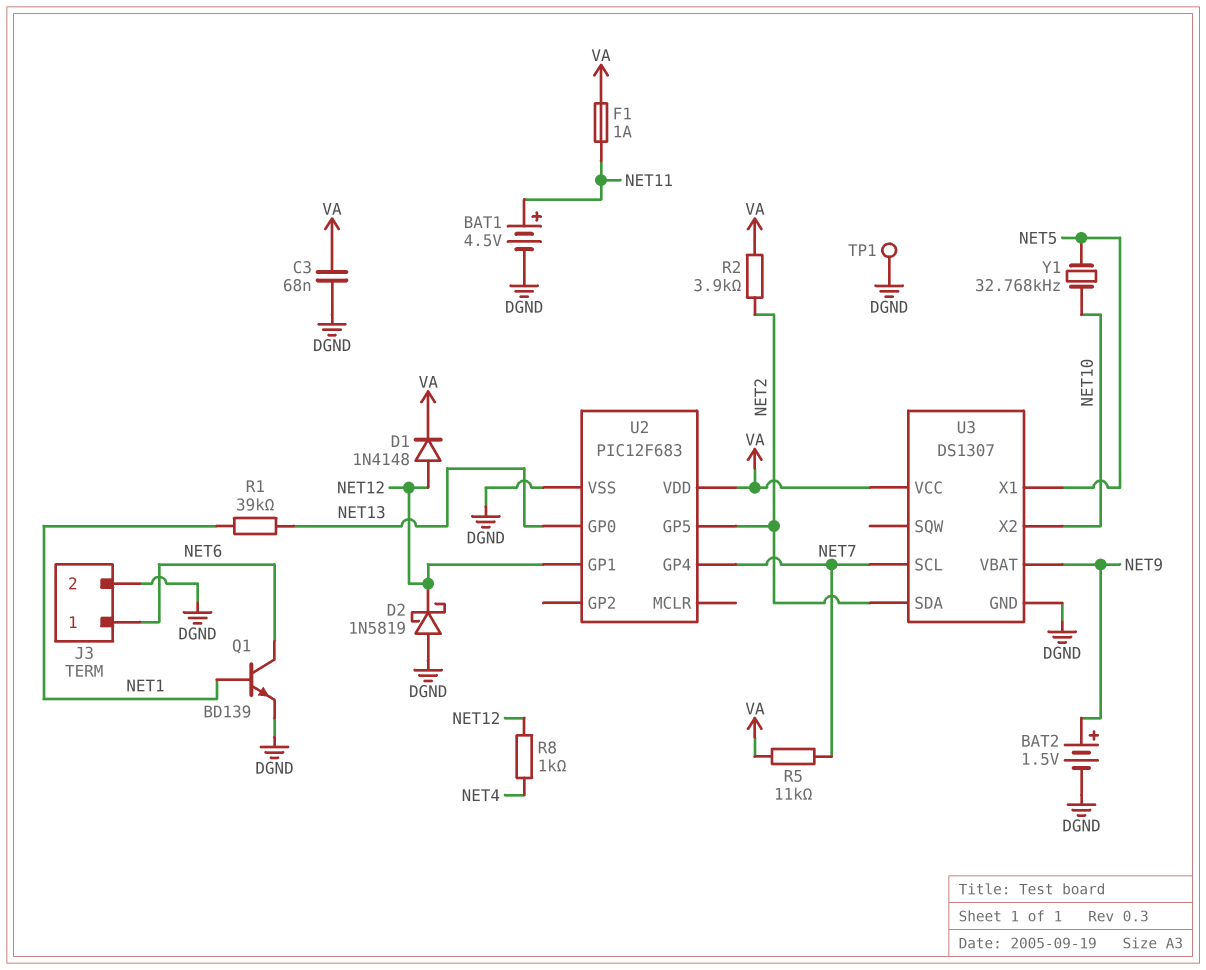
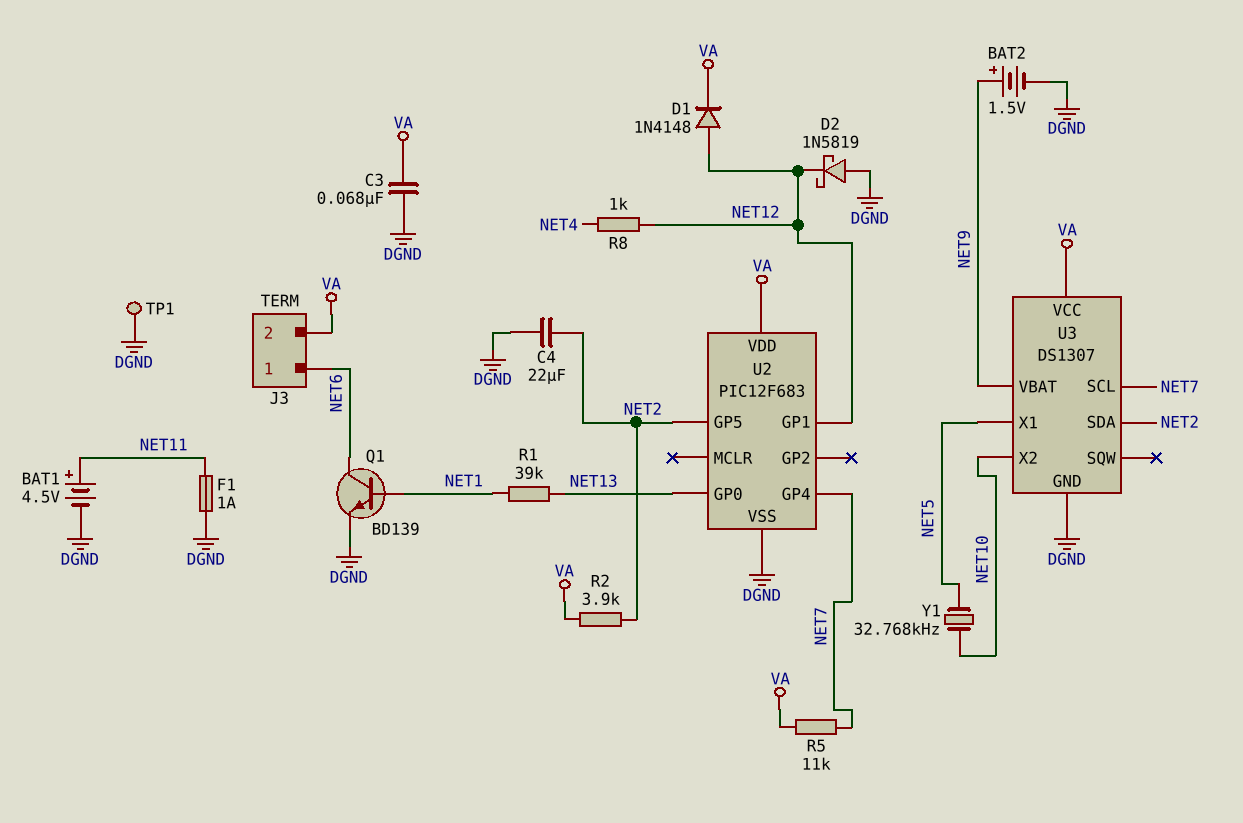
C4: none -> 22uF (DGND, NET2)
F1: 1A (NET11, VA) -> 1A (DGND, NET11)
J3 pin 2: DGND -> VA

